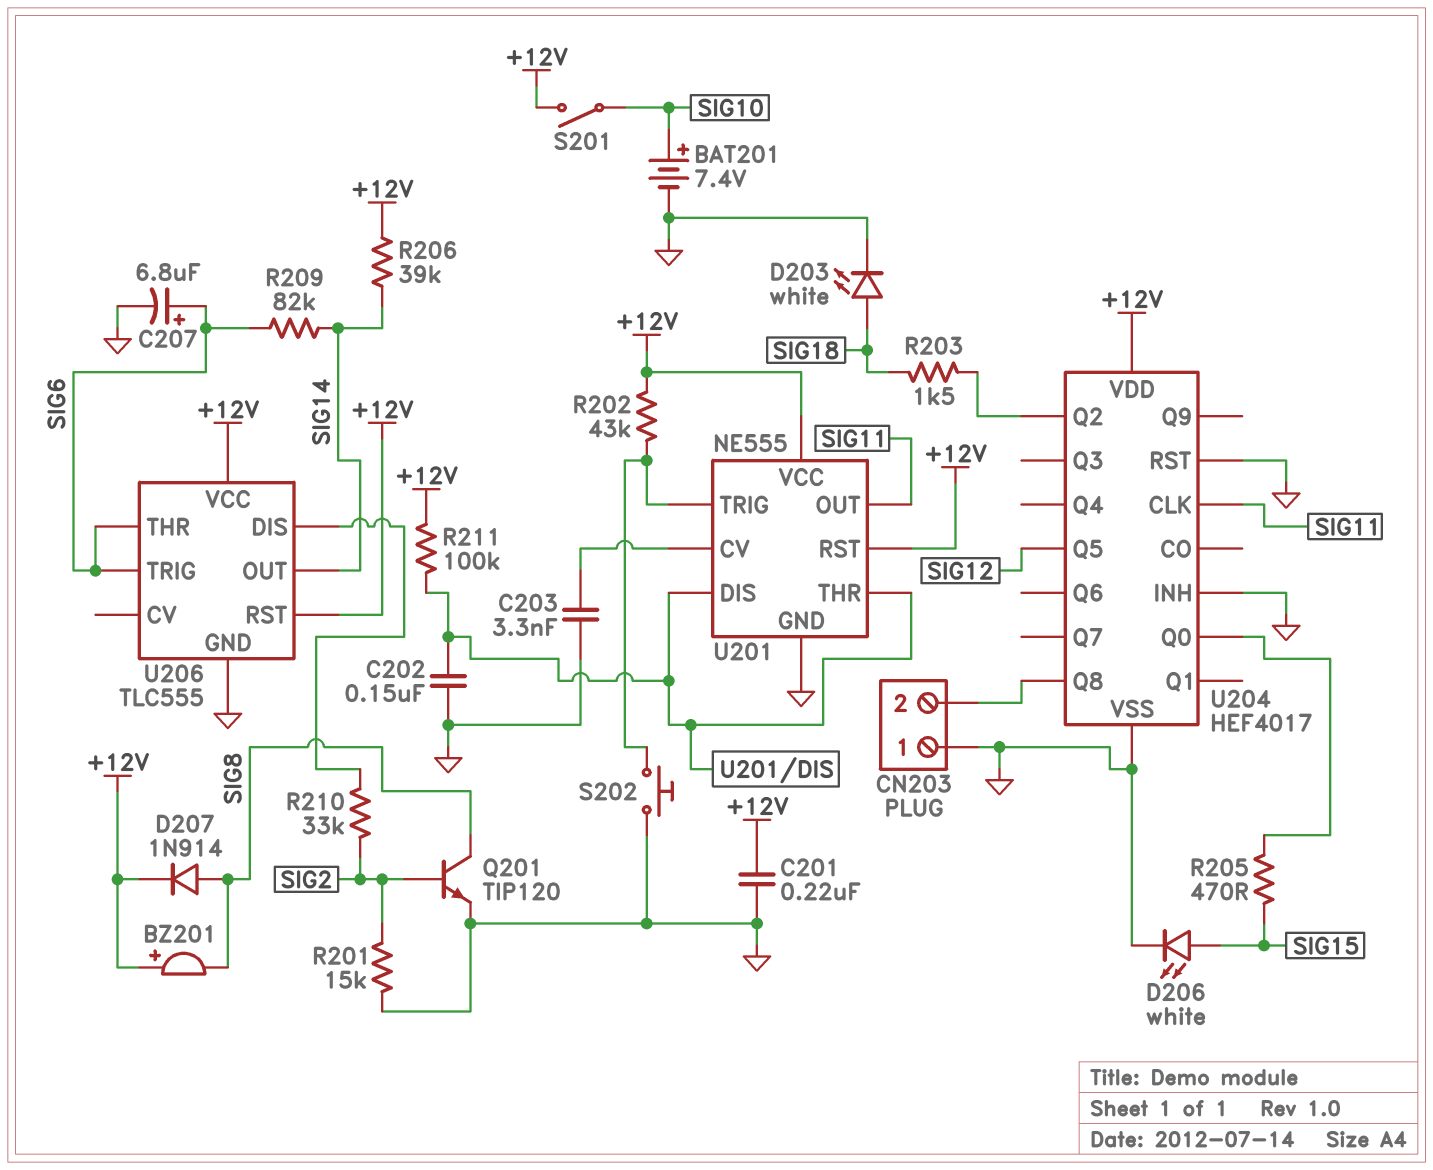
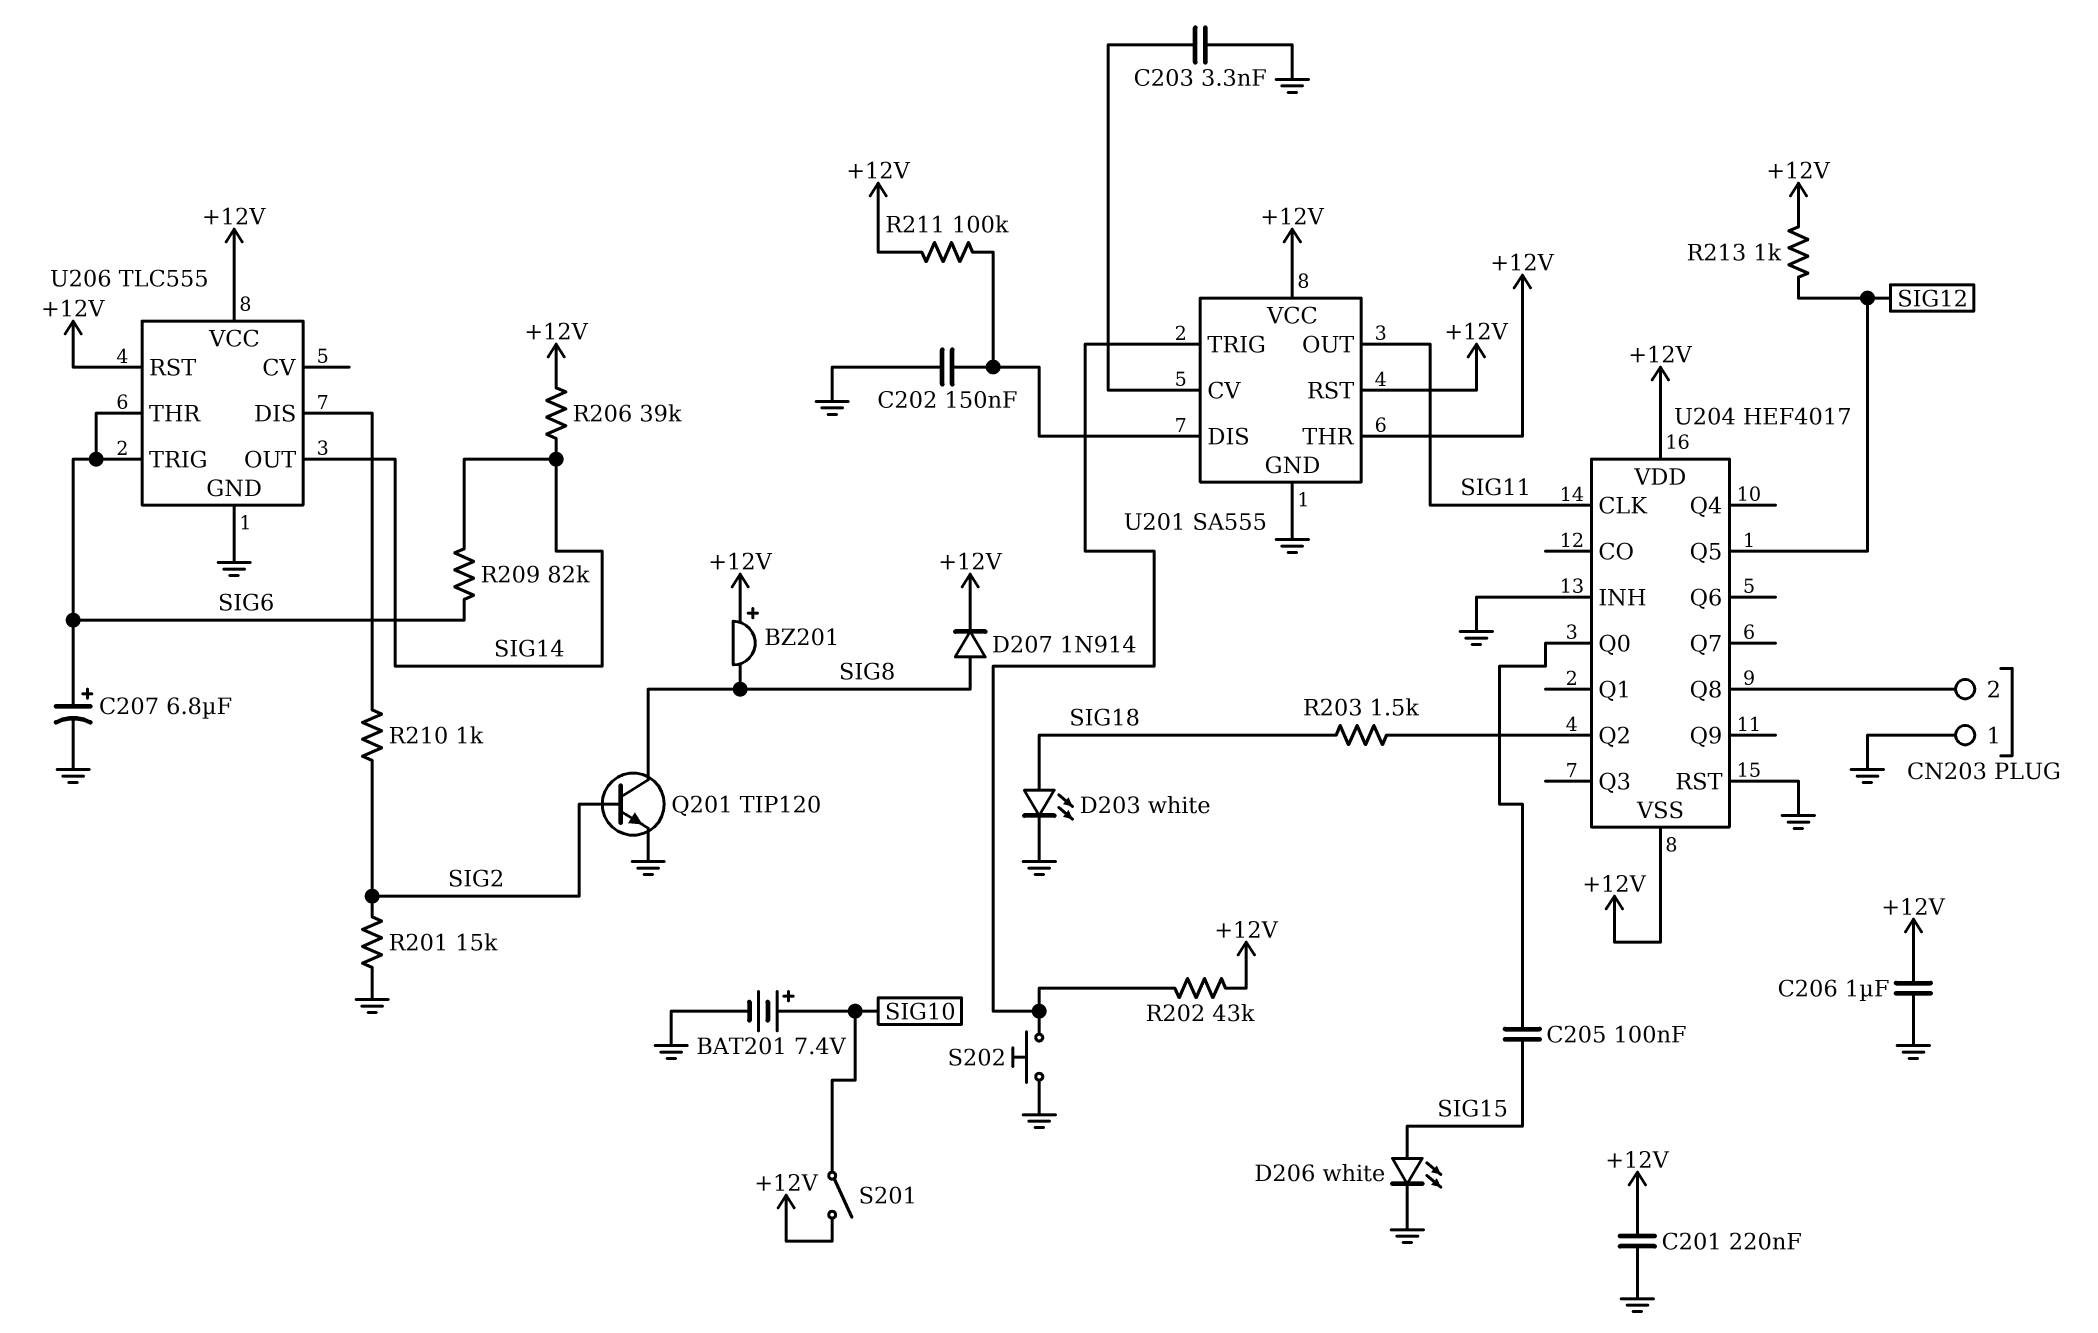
C205: none -> 100nF (SIG15, U204/Q0)
C206: none -> 1uF (+12V, GND)
R205: 470 (SIG15, U204/Q0) -> none
R210: 33k (SIG2, U206/DIS) -> 1k (SIG2, U206/DIS)
R213: none -> 1k (+12V, SIG12)
U201: NE555 -> SA555
U201 pin THR: U201/DIS -> +12V
U204 pin VSS: GND -> +12V

